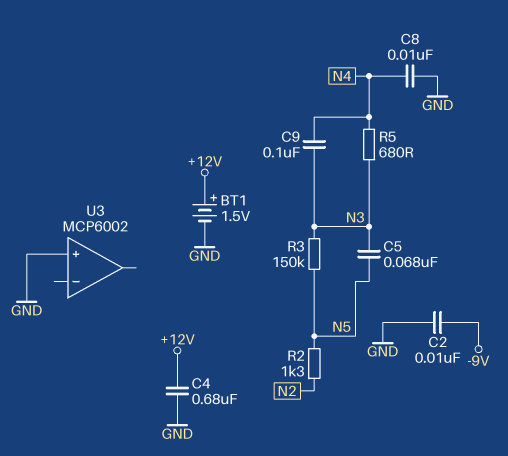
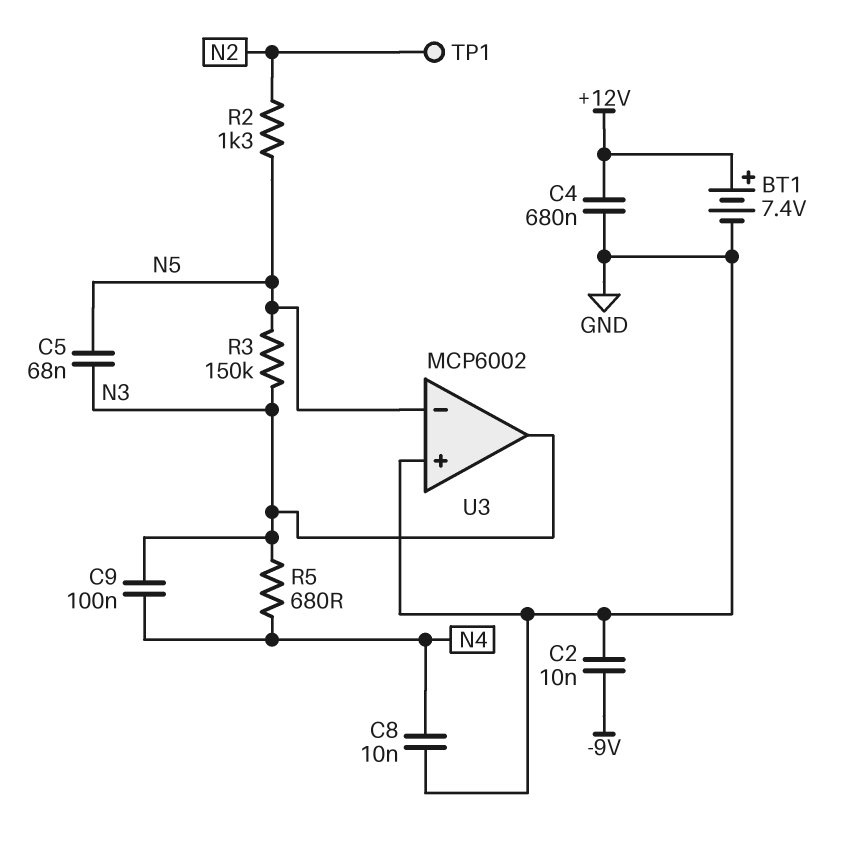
BT1: 1.5V (plus +12V, minus GND) -> 7.4V (plus +12V, minus GND)
TP1: none -> test point (N2)
U3 pin in-: none -> N5
U3 pin out: none -> N3

